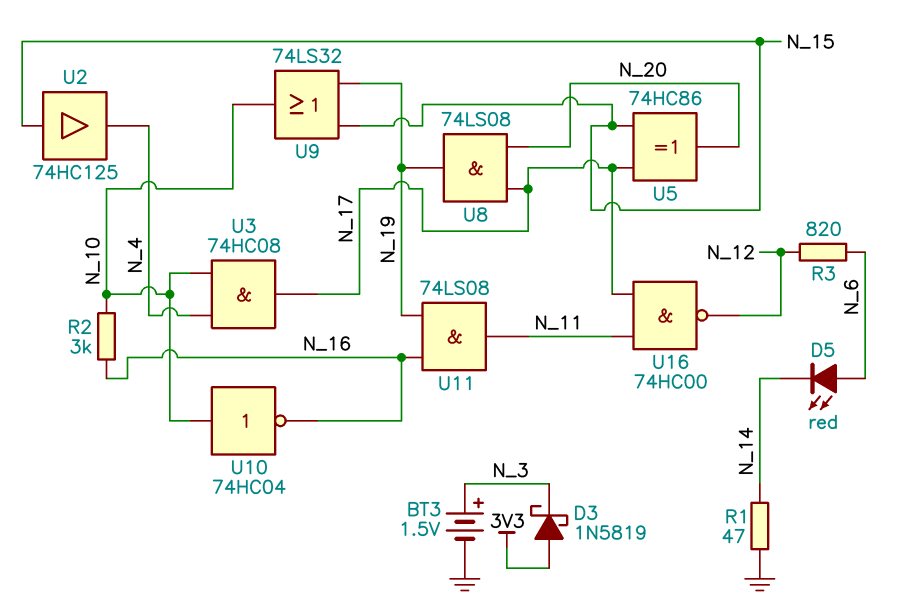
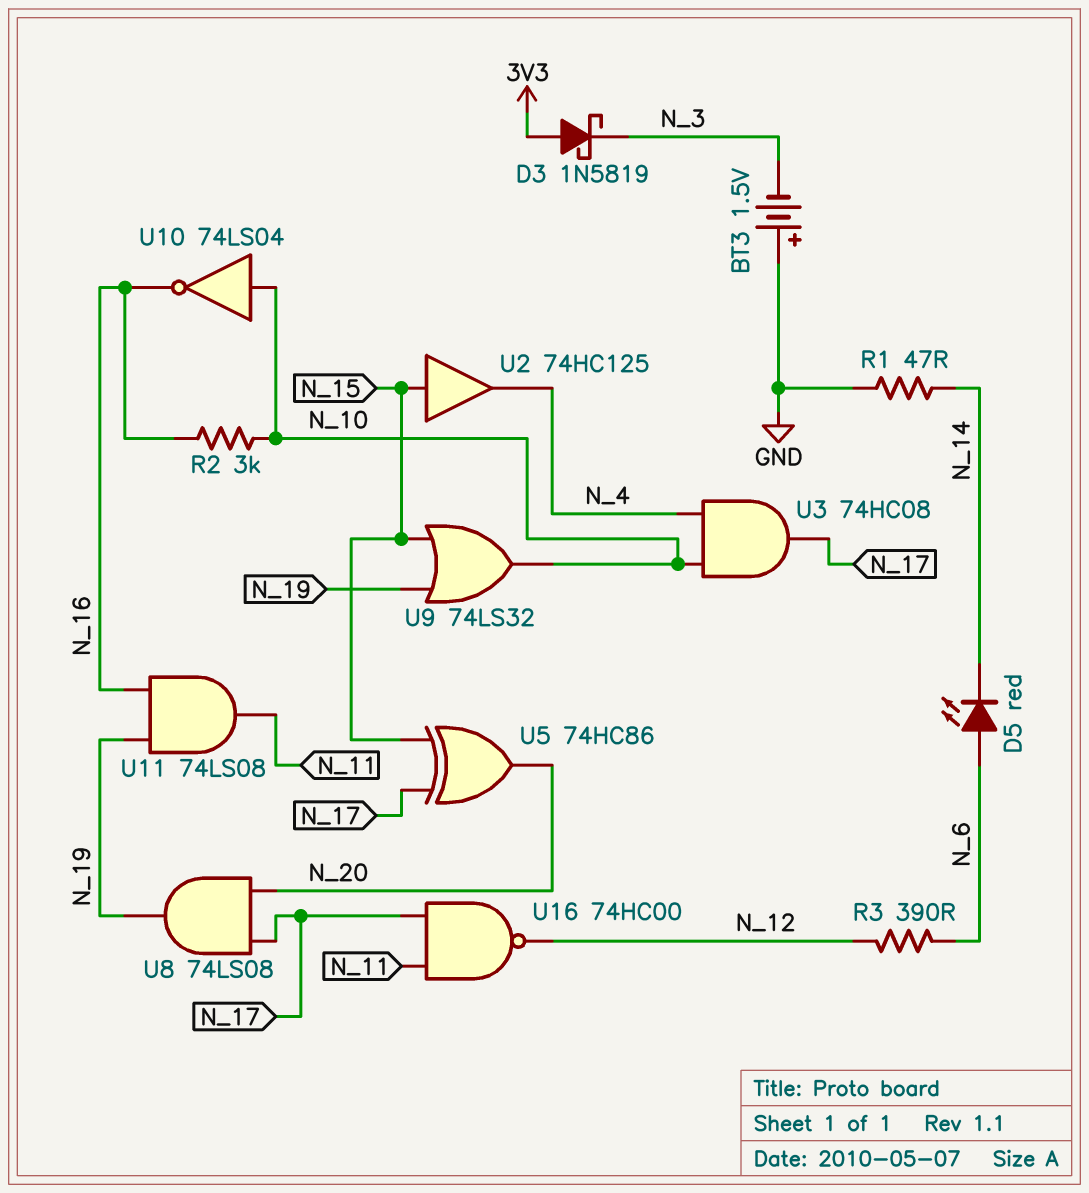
BT3: 1.5V (plus N_3, minus GND) -> 1.5V (plus GND, minus N_3)
R3: 820 (N_6, N_12) -> 390 (N_6, N_12)
U10: NOT 74HC04 (in N_10, out N_16) -> NOT 74LS04 (in N_10, out N_16)

